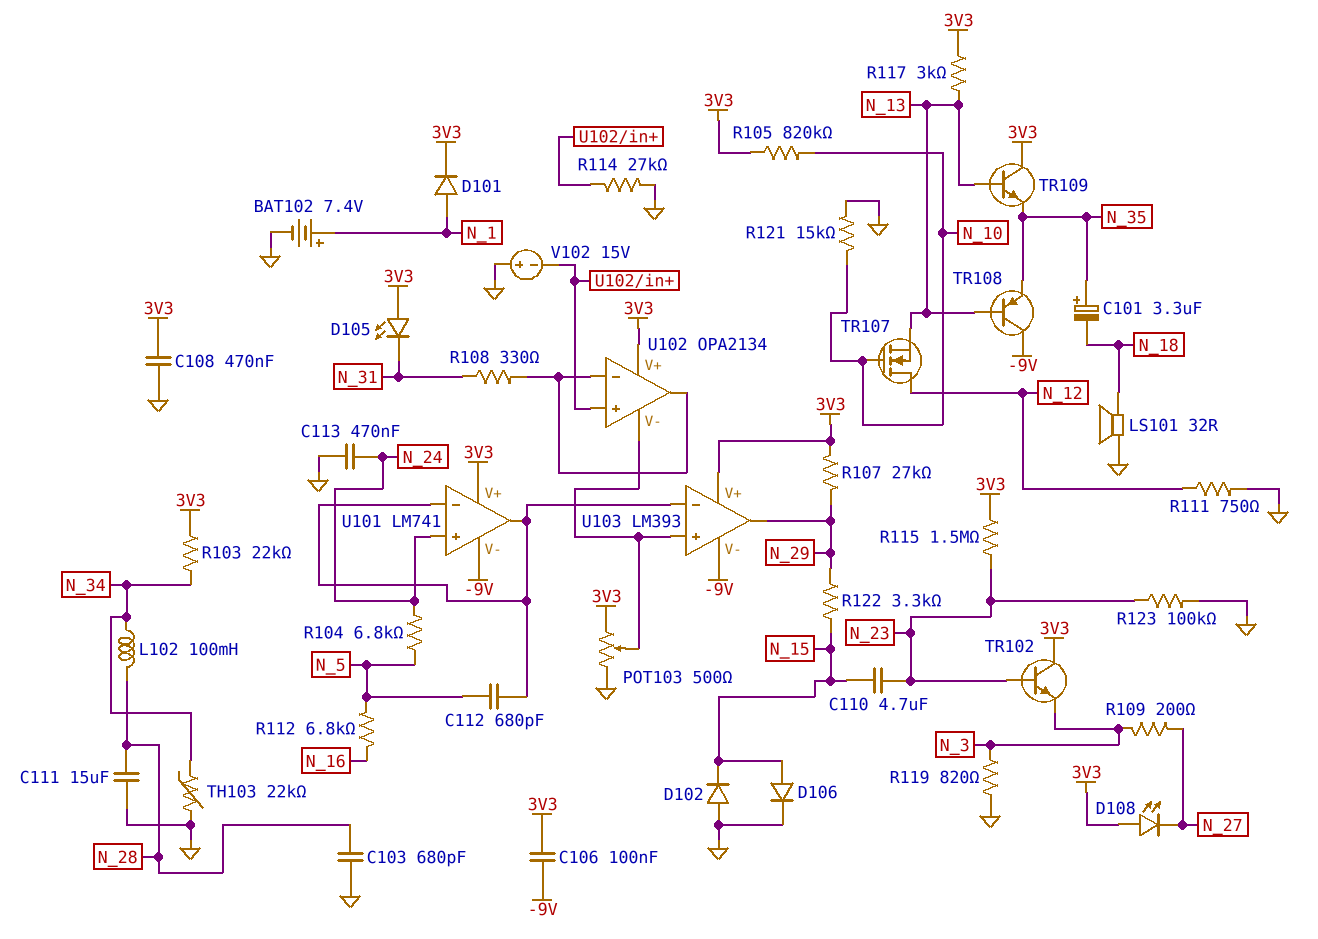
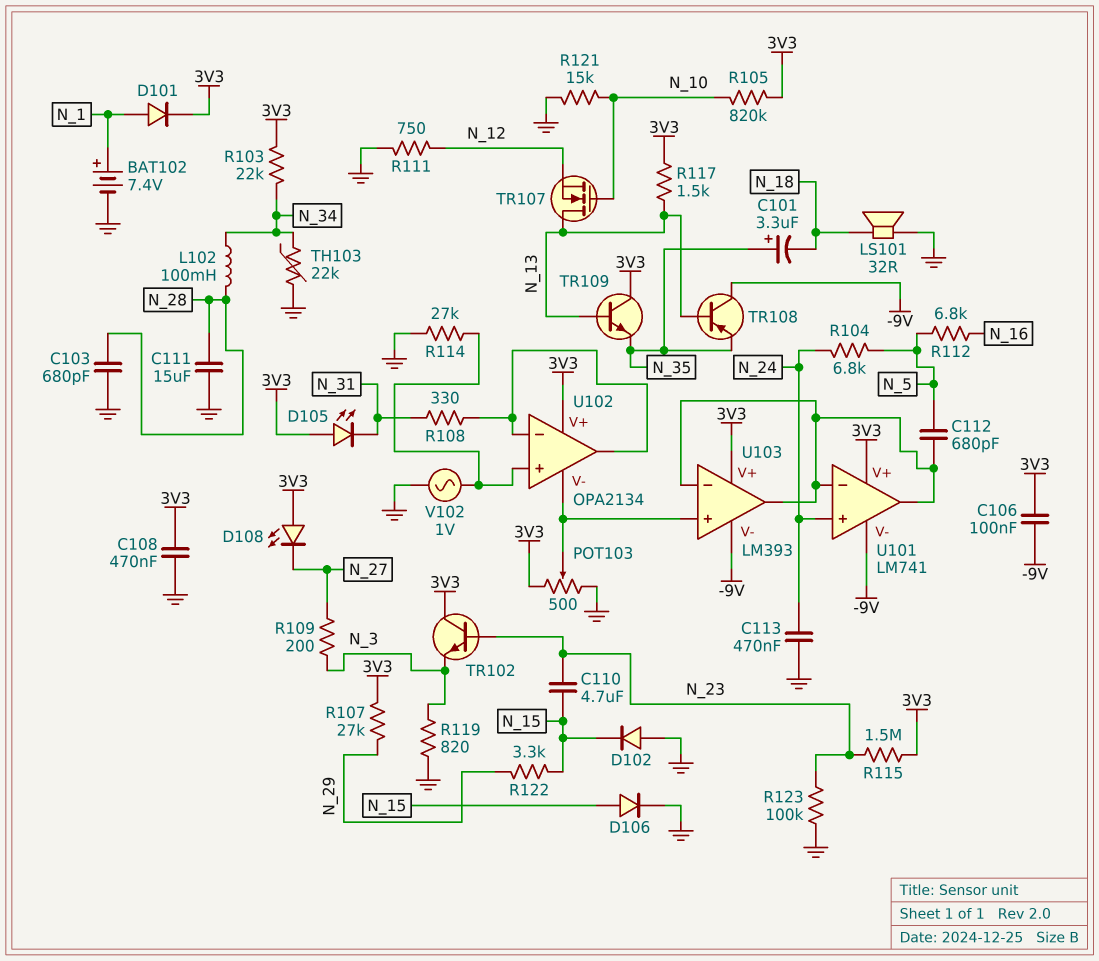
R117: 3k (3V3, N_13) -> 1.5k (3V3, N_13)
TR107: NMOS (G N_10, D N_12, S N_13) -> NMOS (G N_10, D N_13, S N_12)
U103 pin out: N_29 -> U101/in-
V102: 15V (plus GND, minus U102/in+) -> AC 1V (GND, U102/in+)

